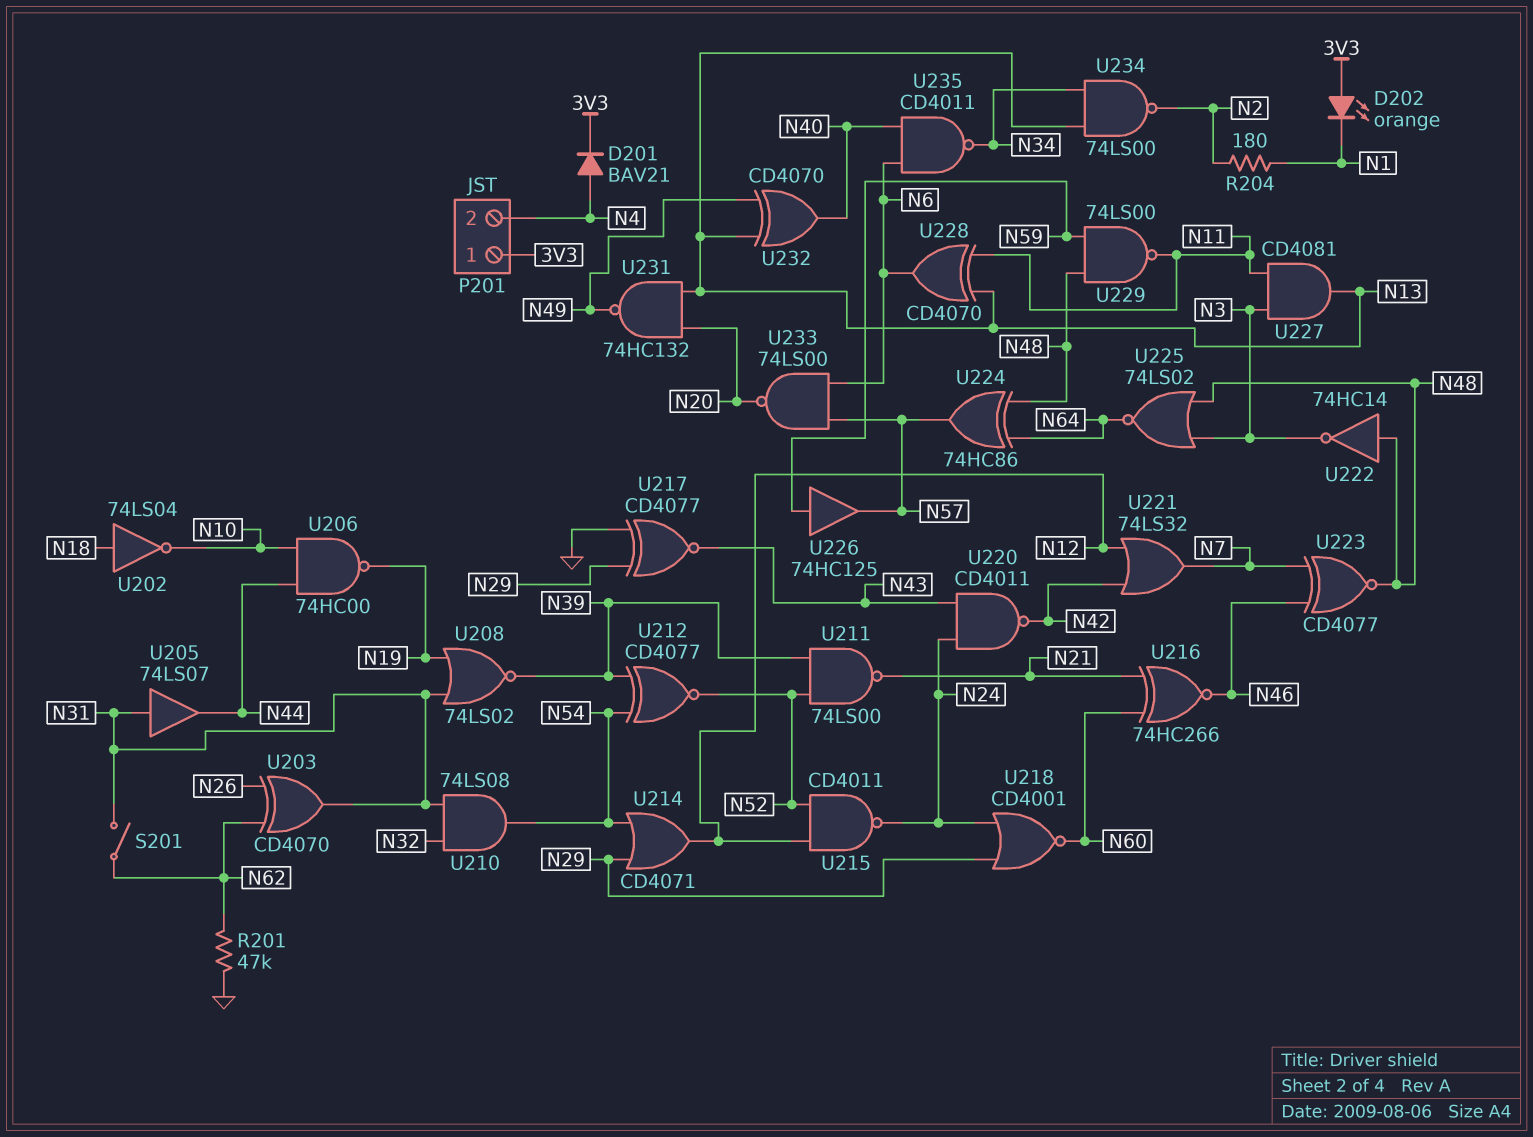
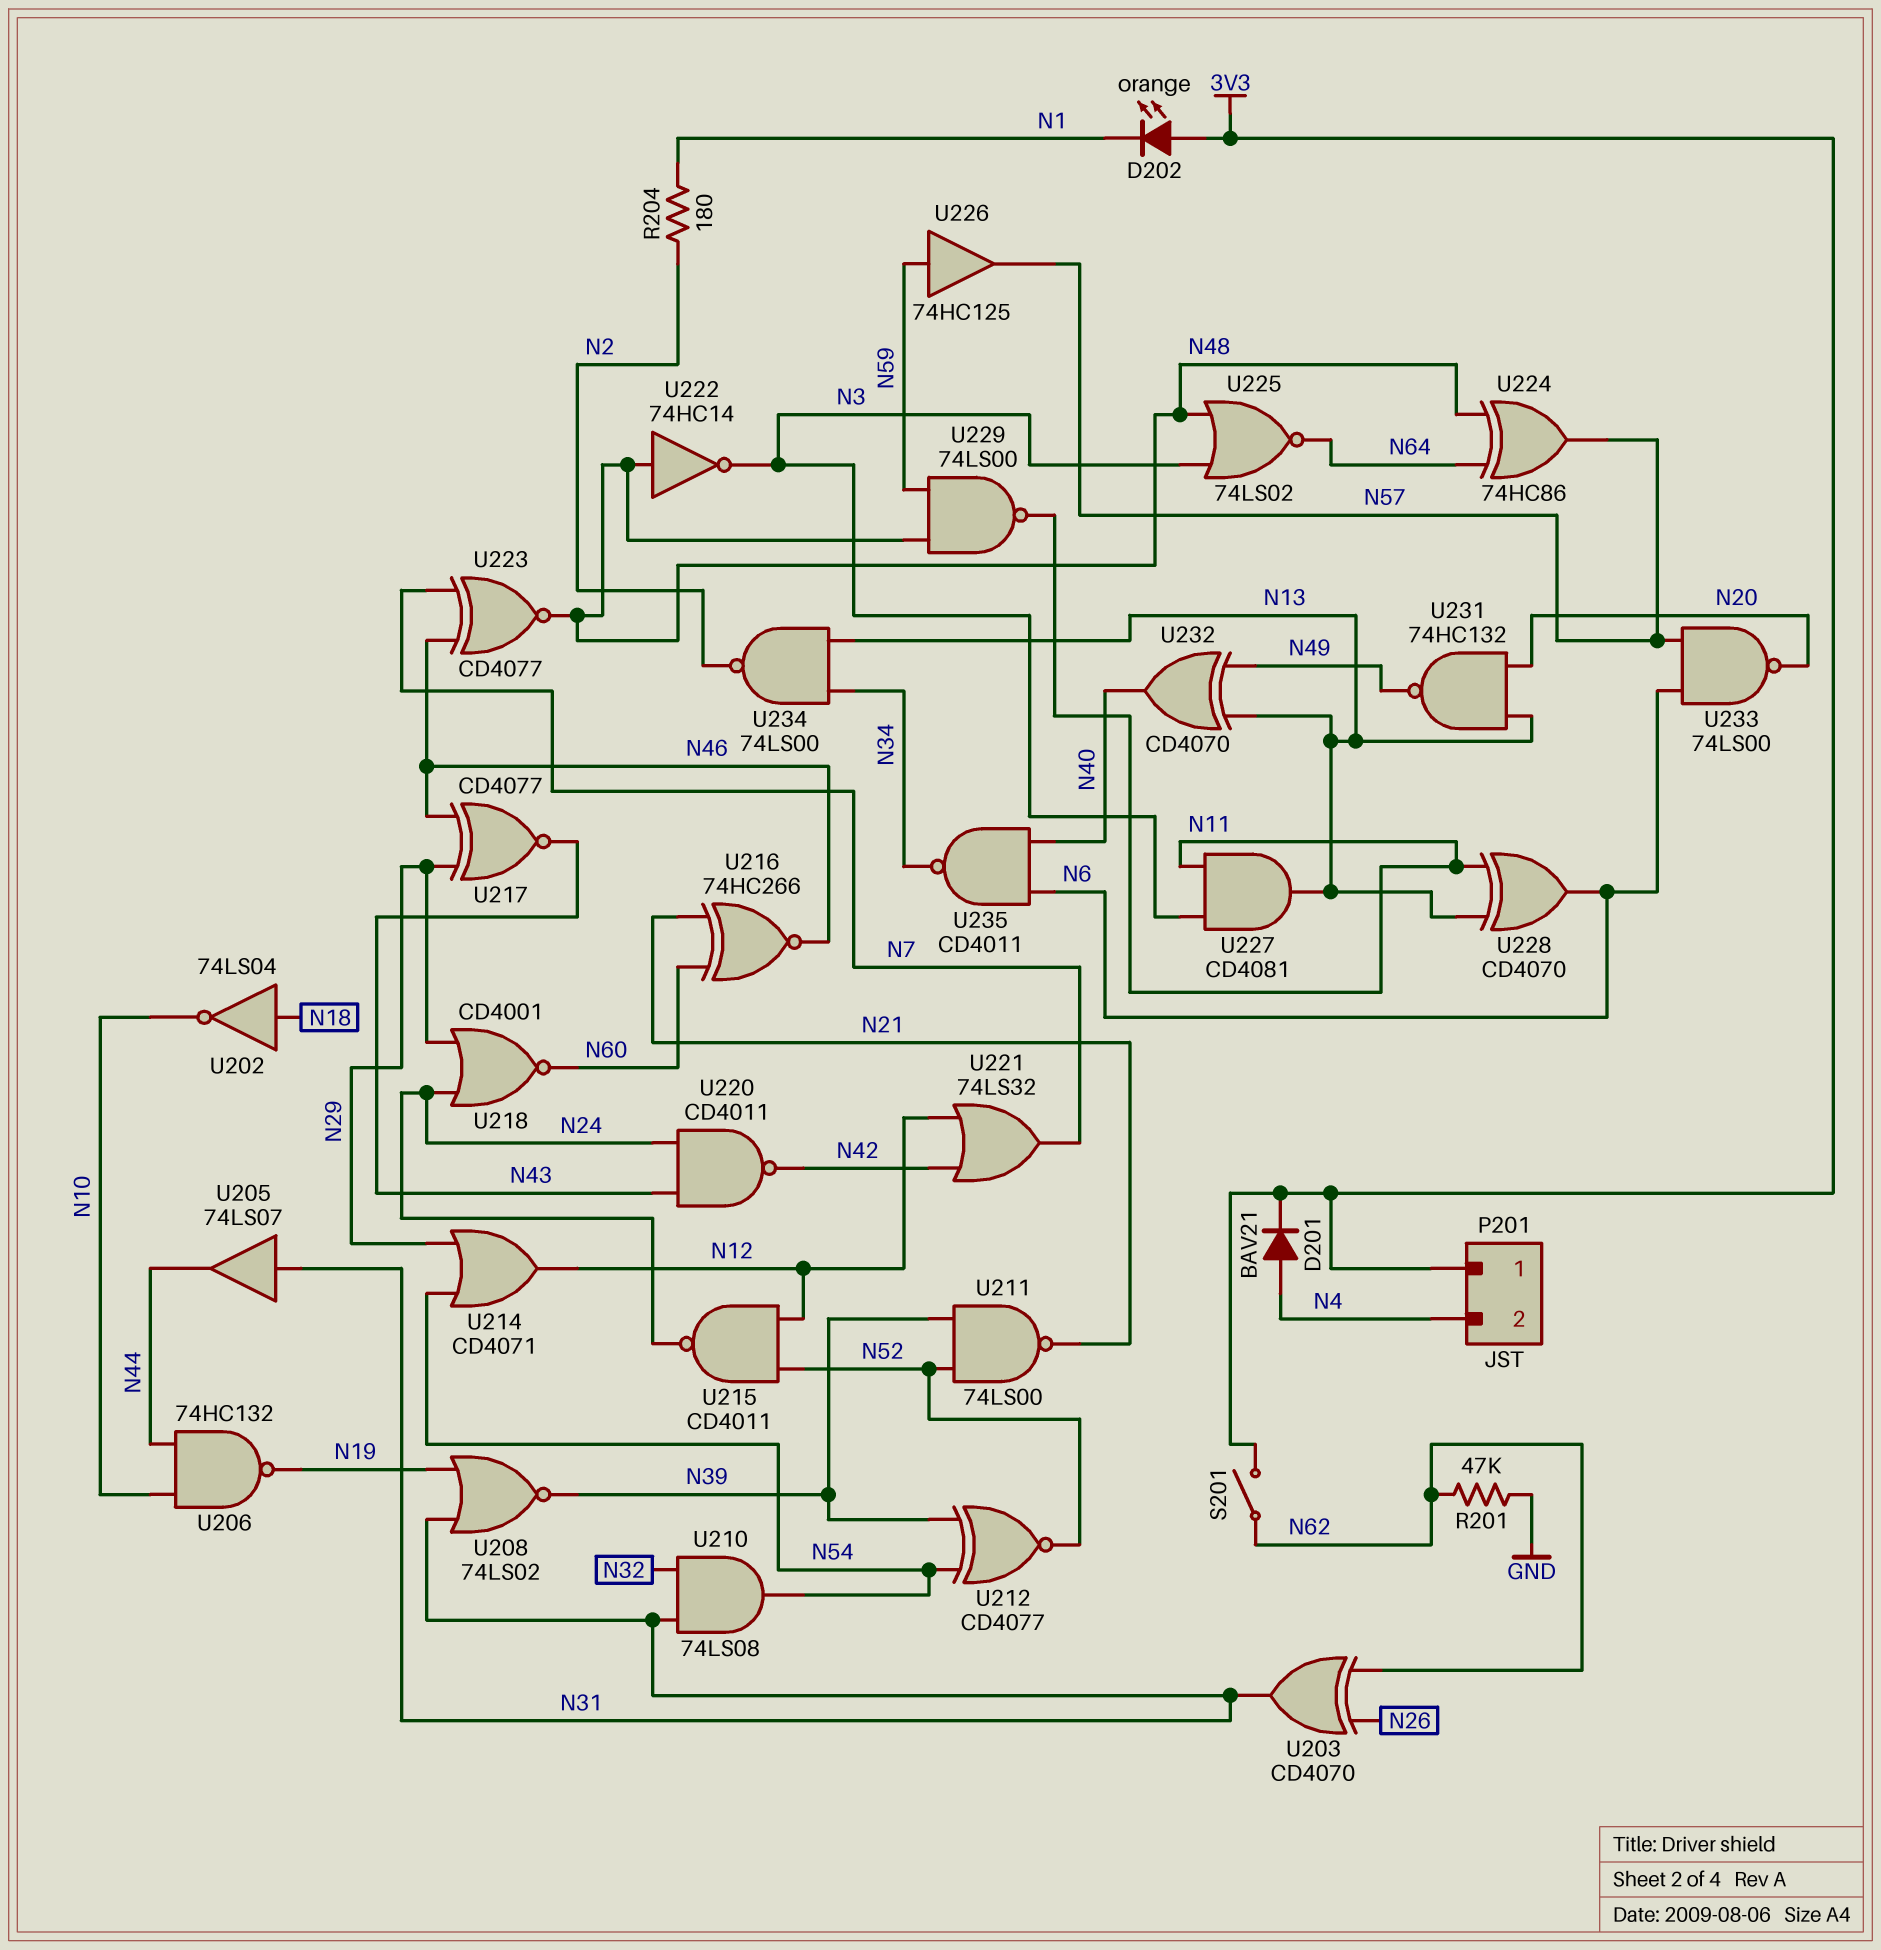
S201: switch (N31, N62) -> switch (3V3, N62)
U206: NAND 74HC00 (in N10, in N44, out N19) -> NAND 74HC132 (in N10, in N44, out N19)
U217: XNOR CD4077 (in GND, in N29, out N43) -> XNOR CD4077 (in N29, in N46, out N43)

